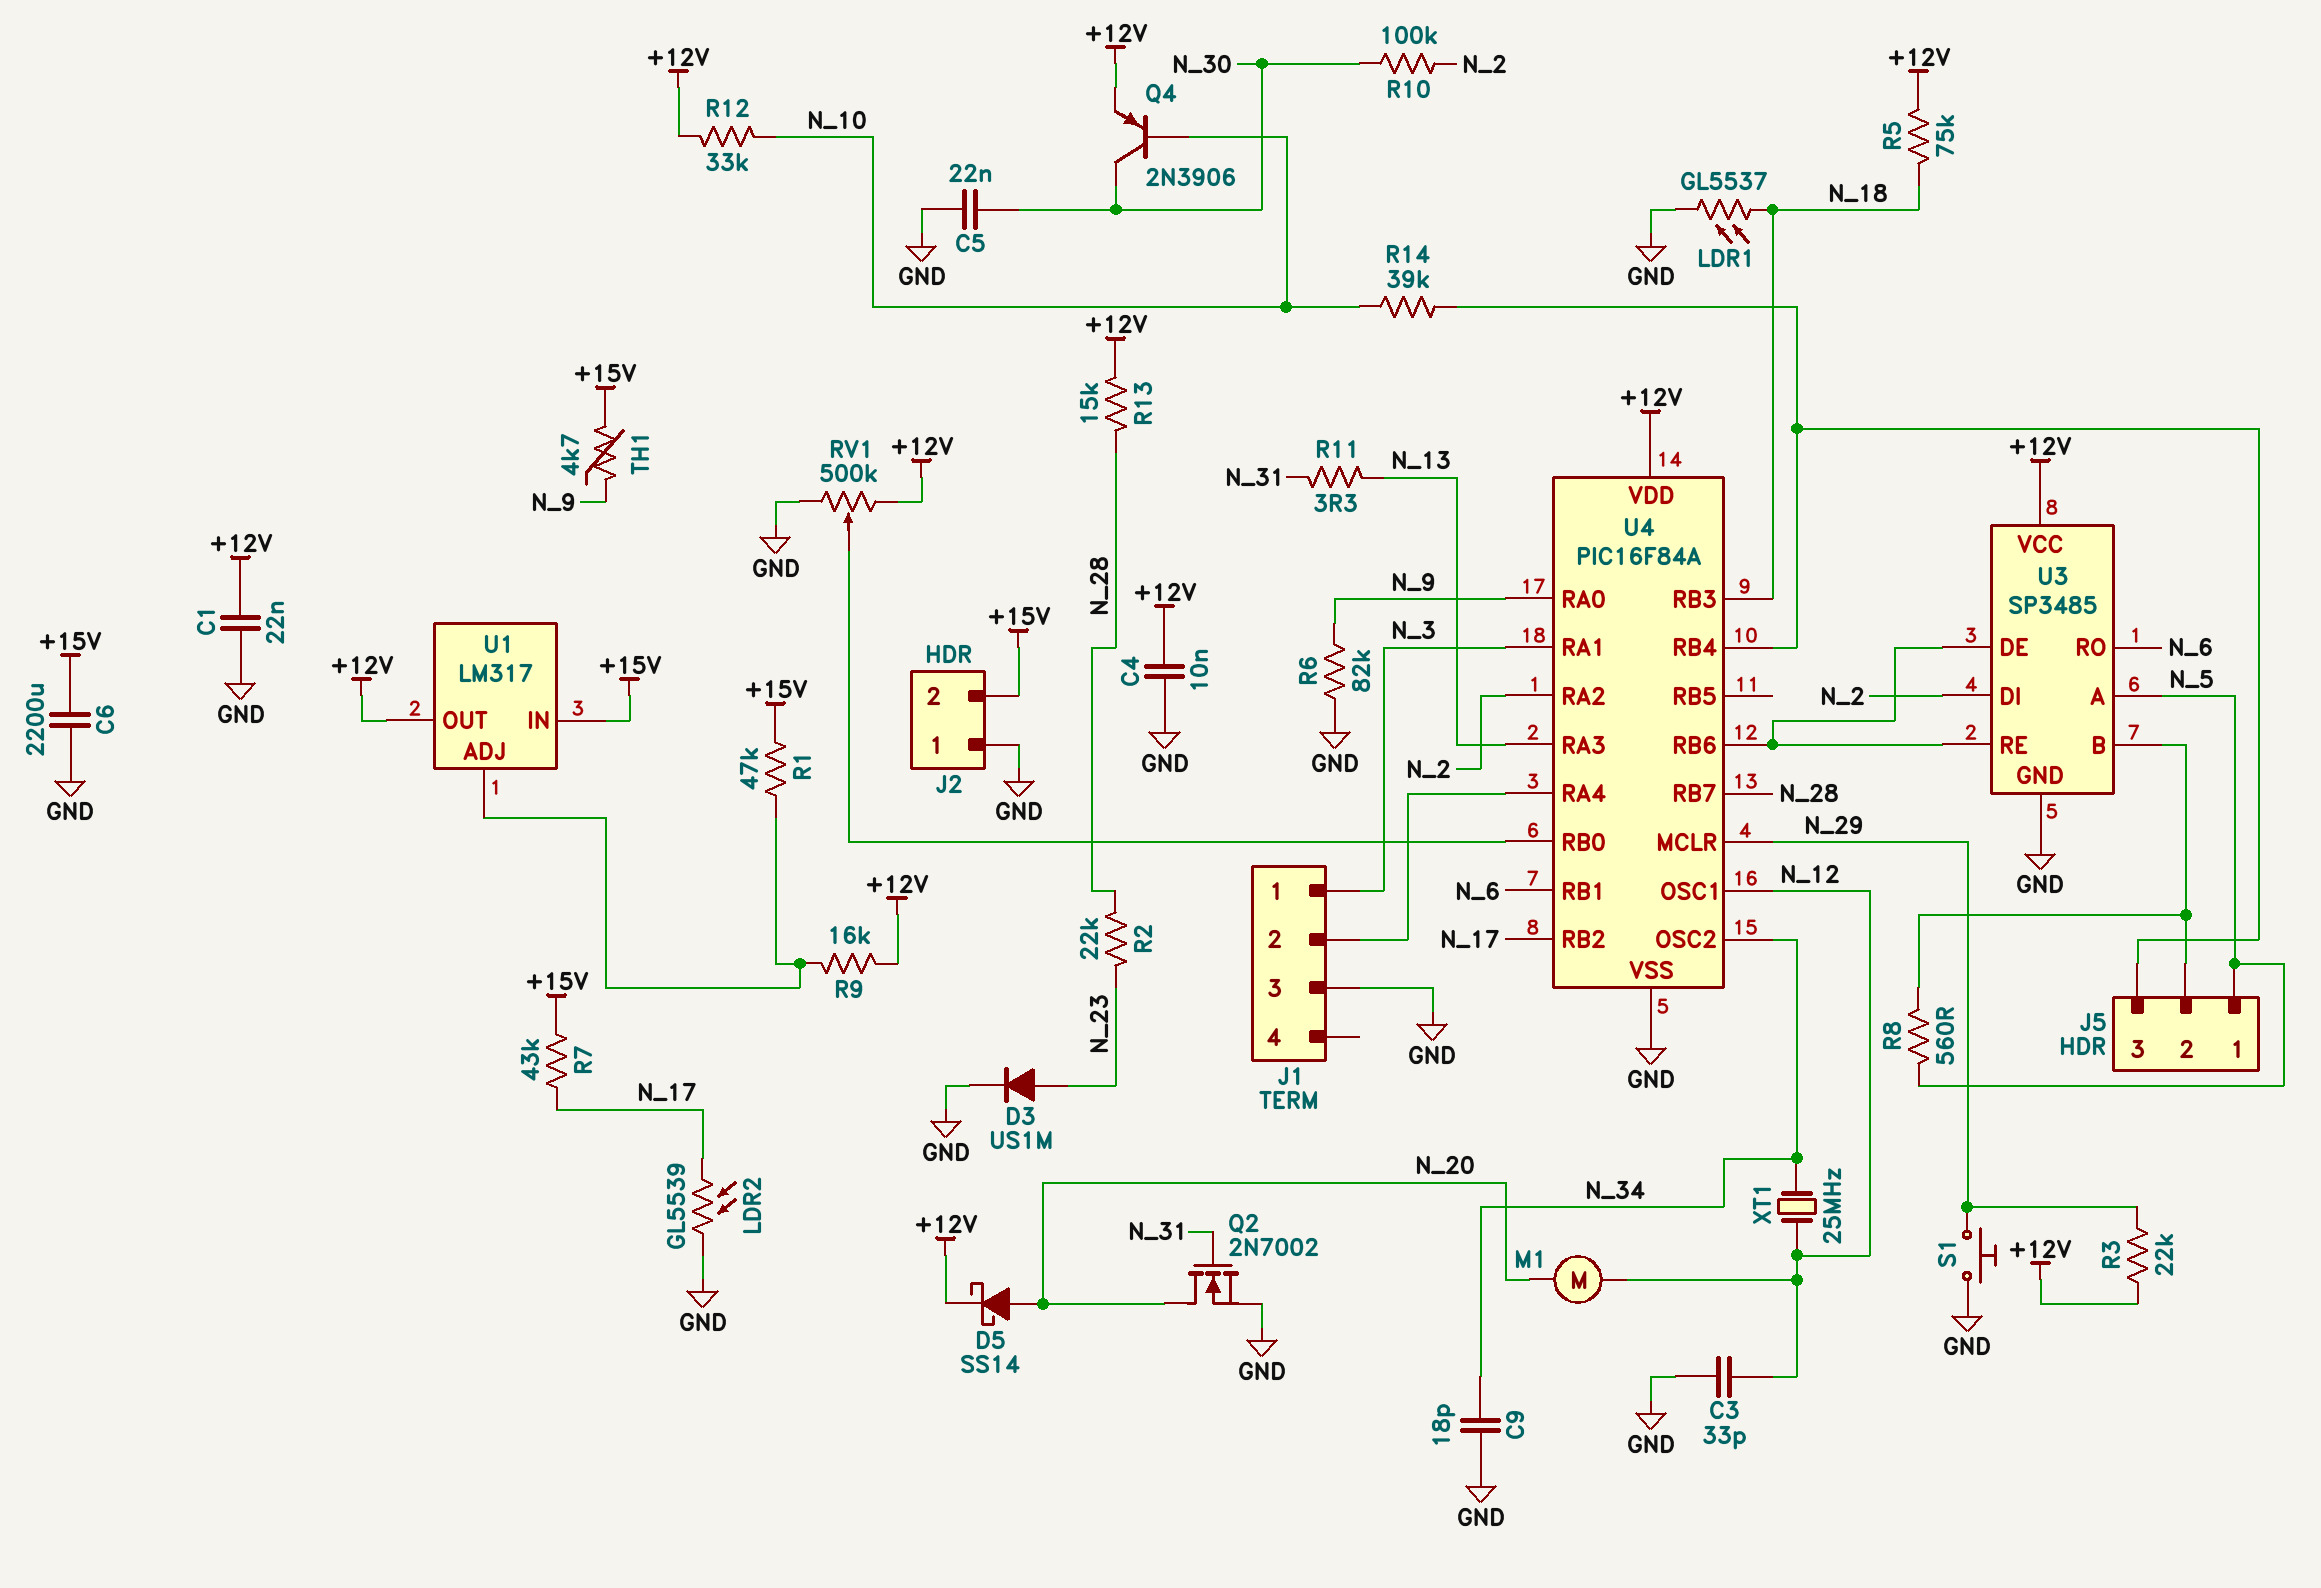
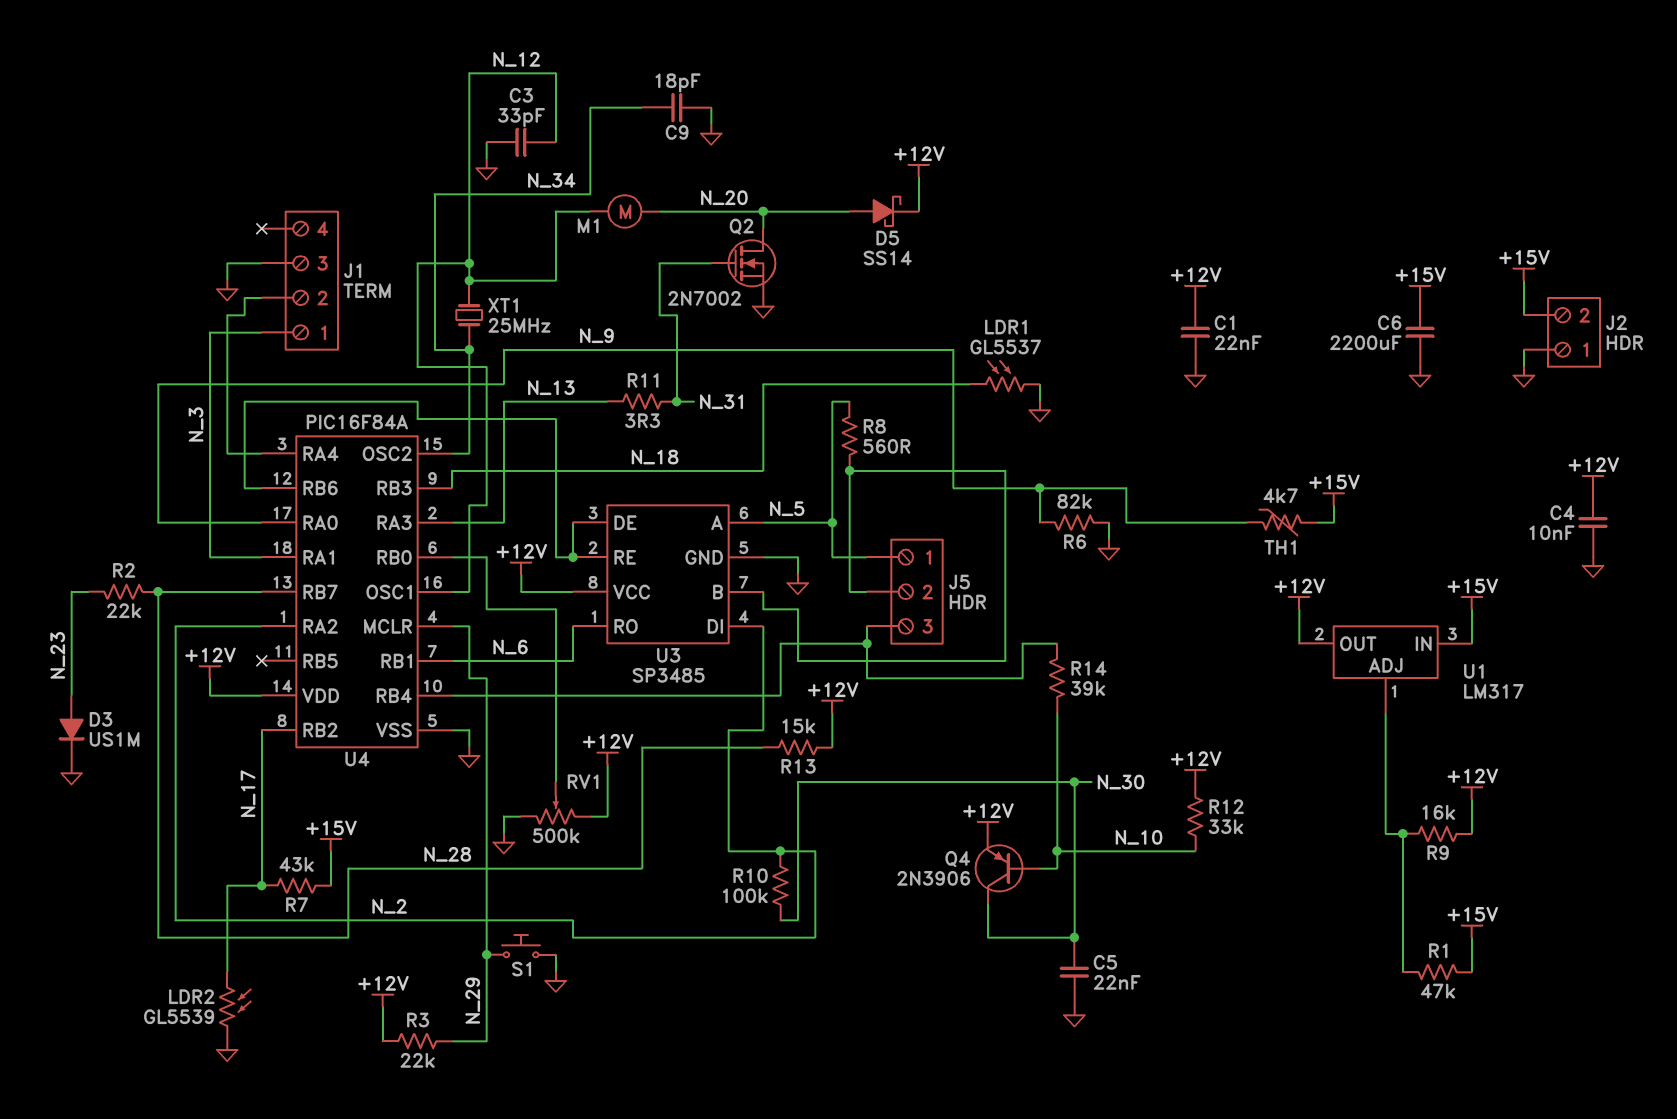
R5: 75k (+12V, N_18) -> none

